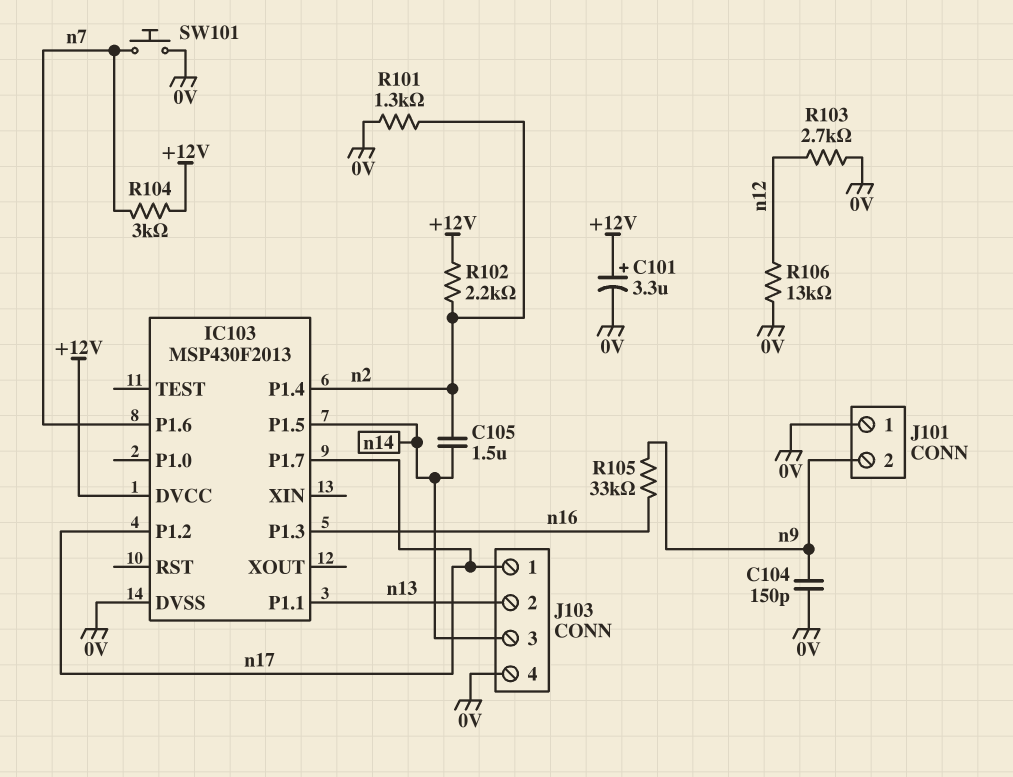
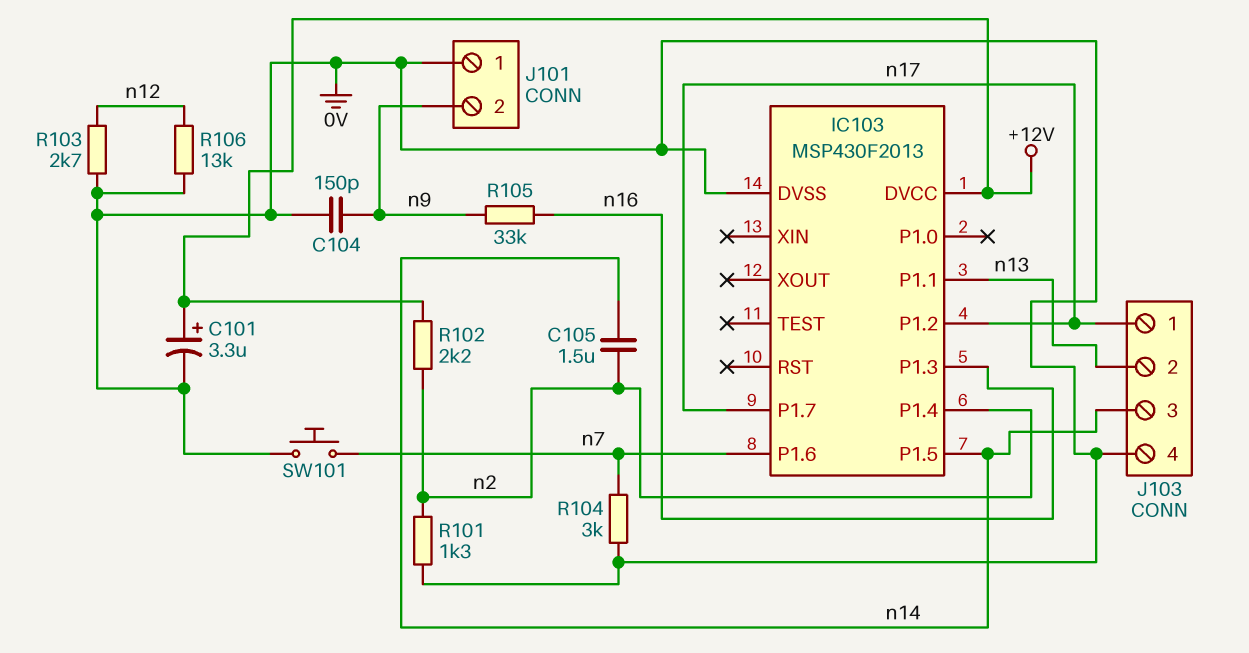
R104: 3k (+12V, n7) -> 3k (0V, n7)

